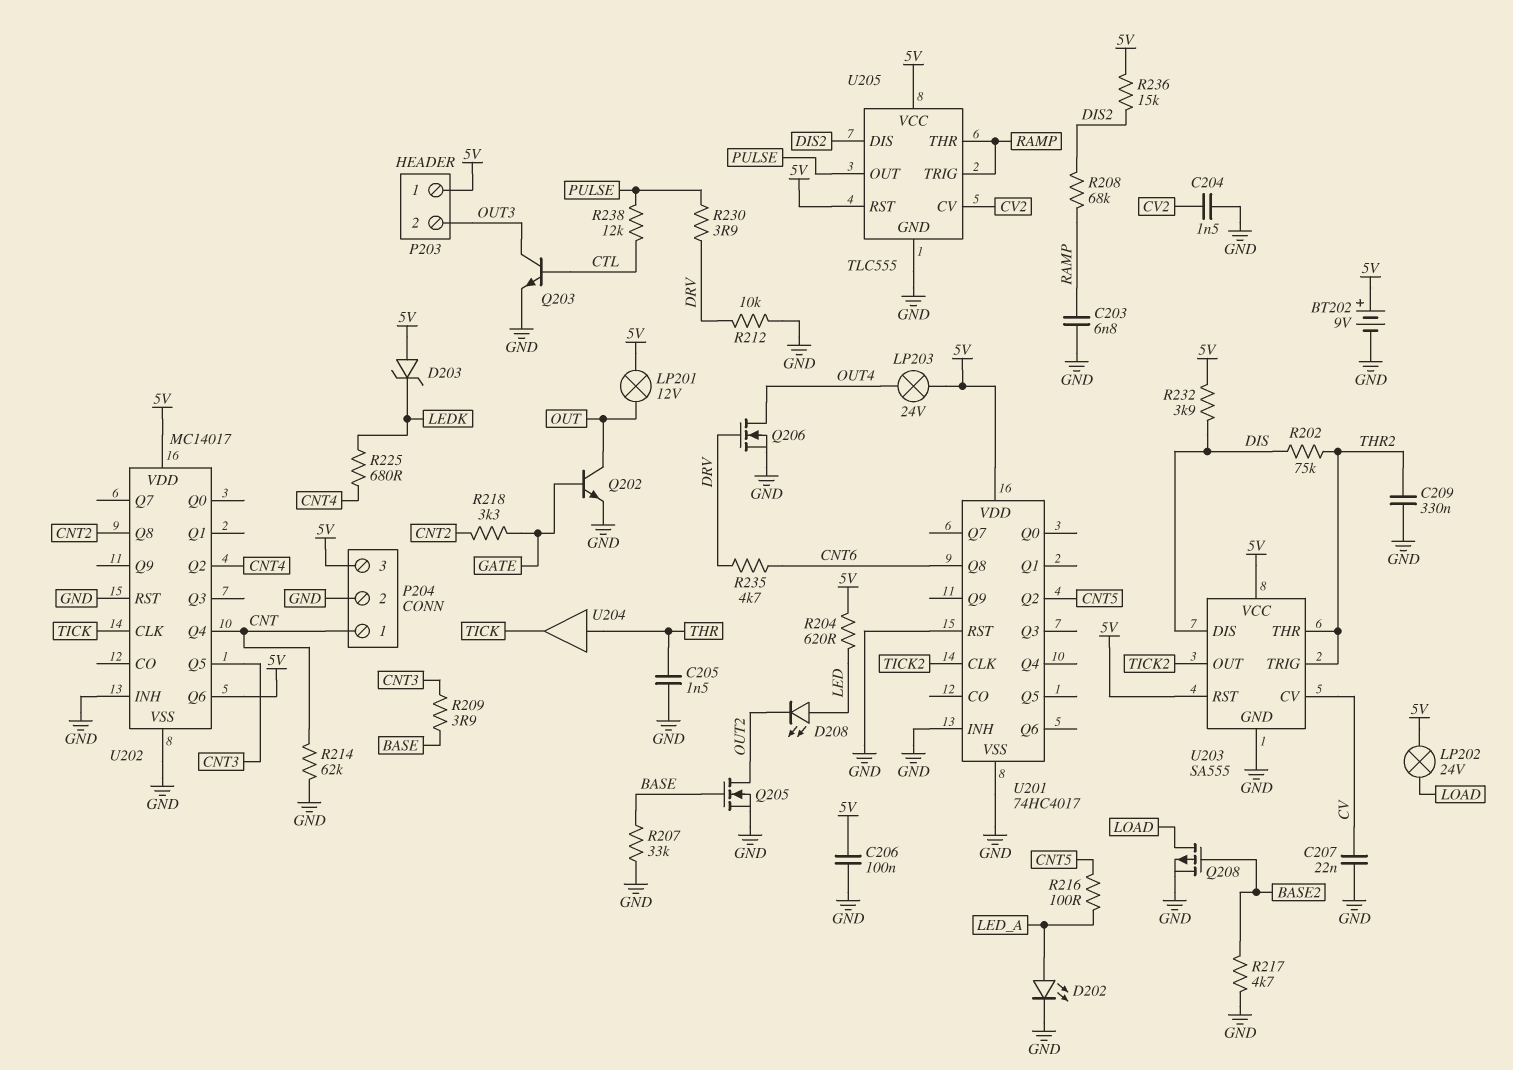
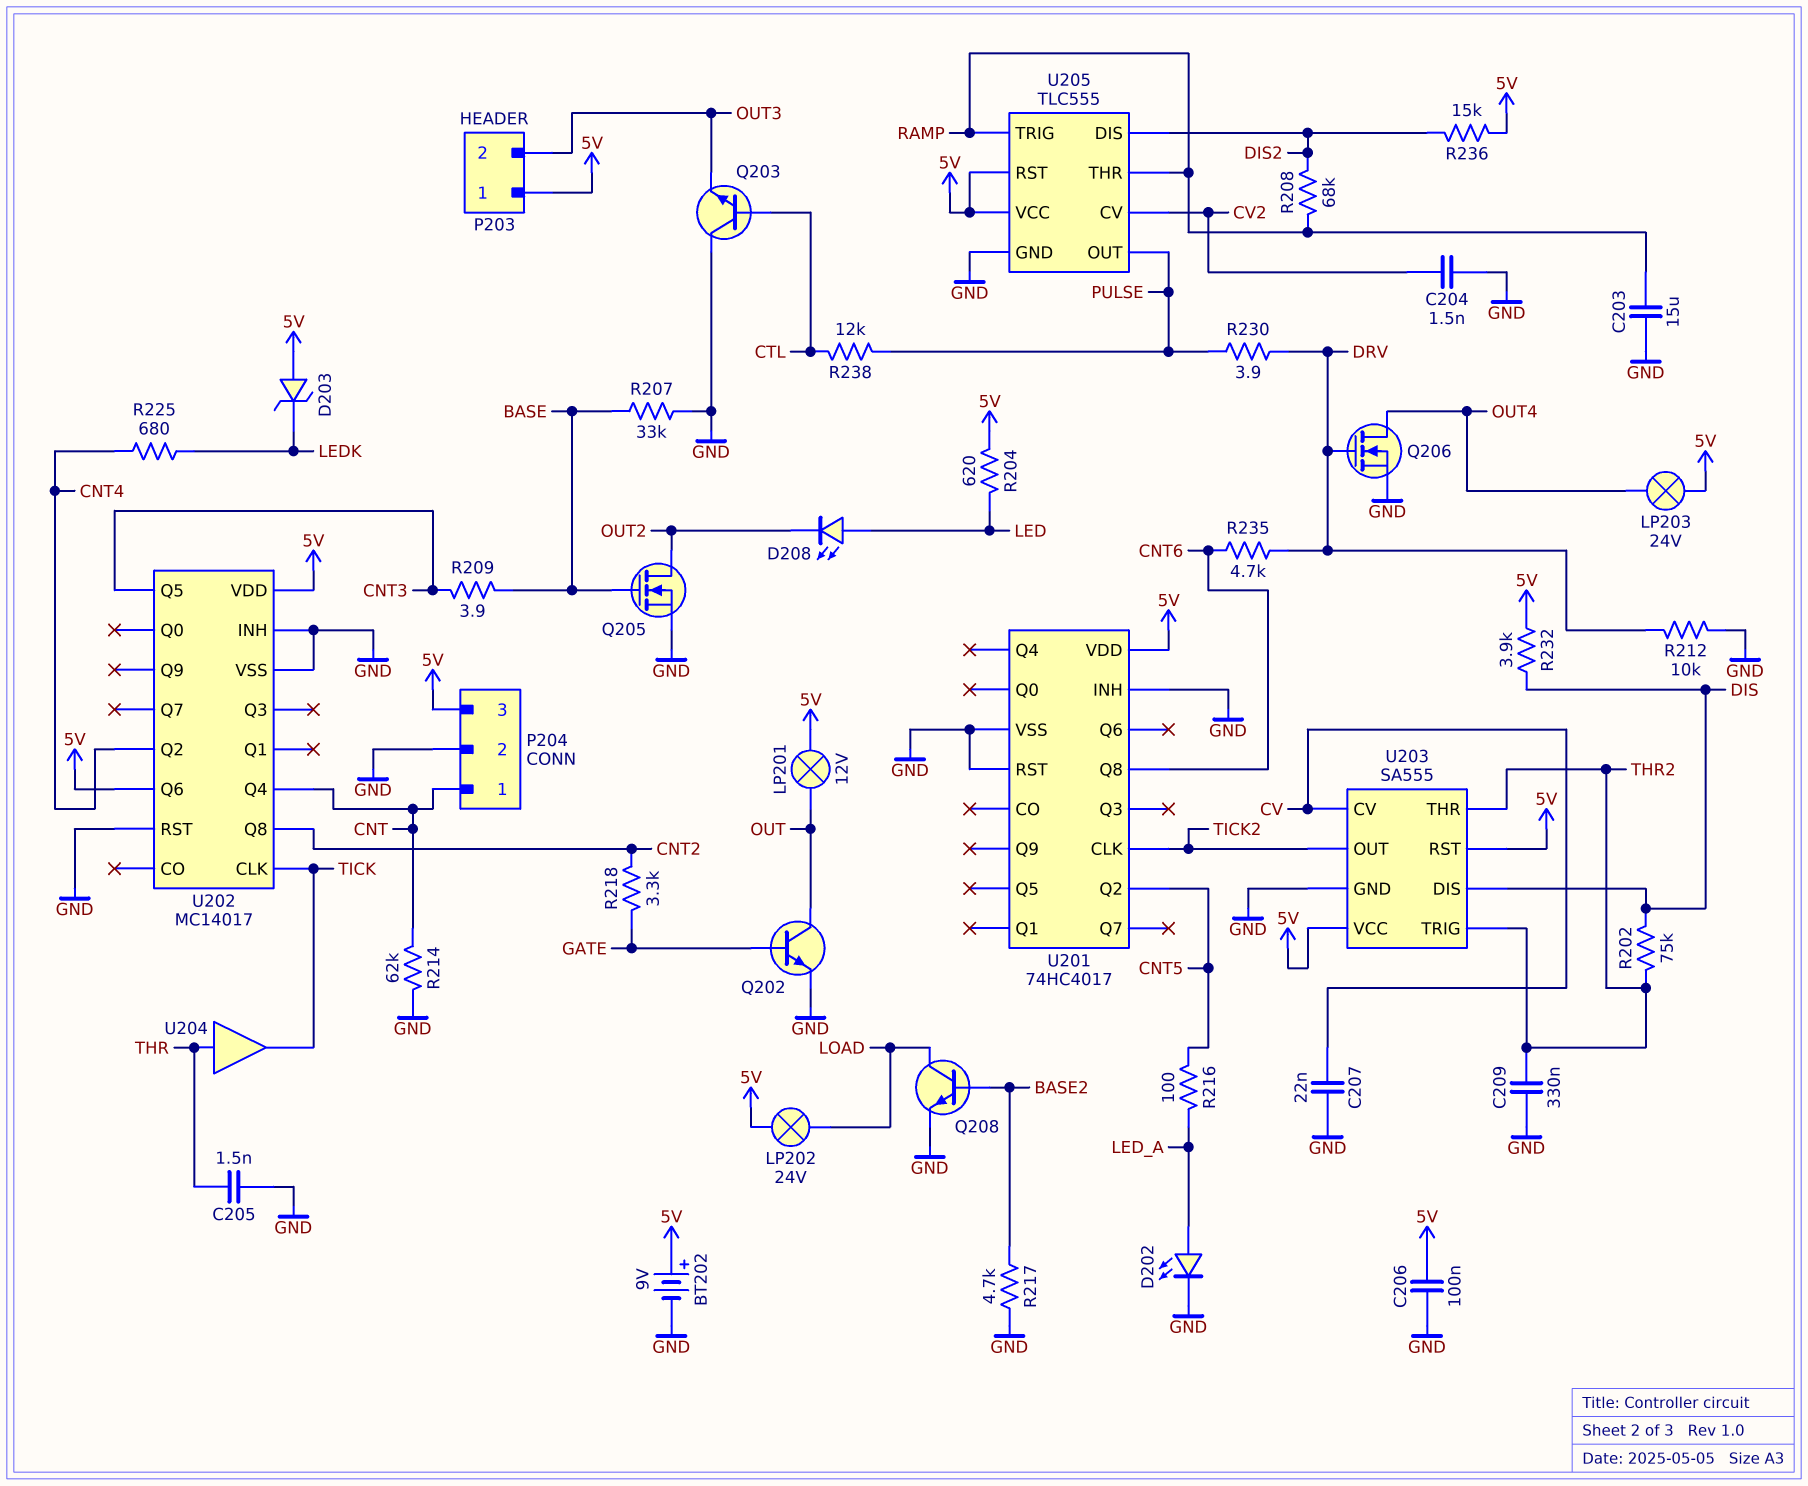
C203: 6.8nF (GND, RAMP) -> 15uF (GND, RAMP)
Q203: NPN (B CTL, C OUT3, E GND) -> NPN (B CTL, C GND, E OUT3)
Q208: PMOS (G BASE2, D LOAD, S GND) -> NPN (B BASE2, C LOAD, E GND)

